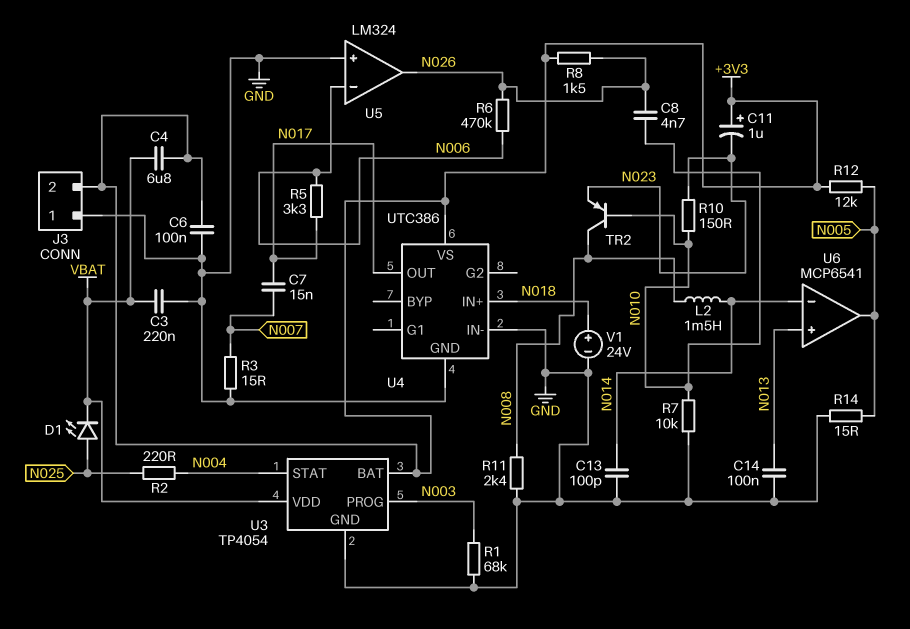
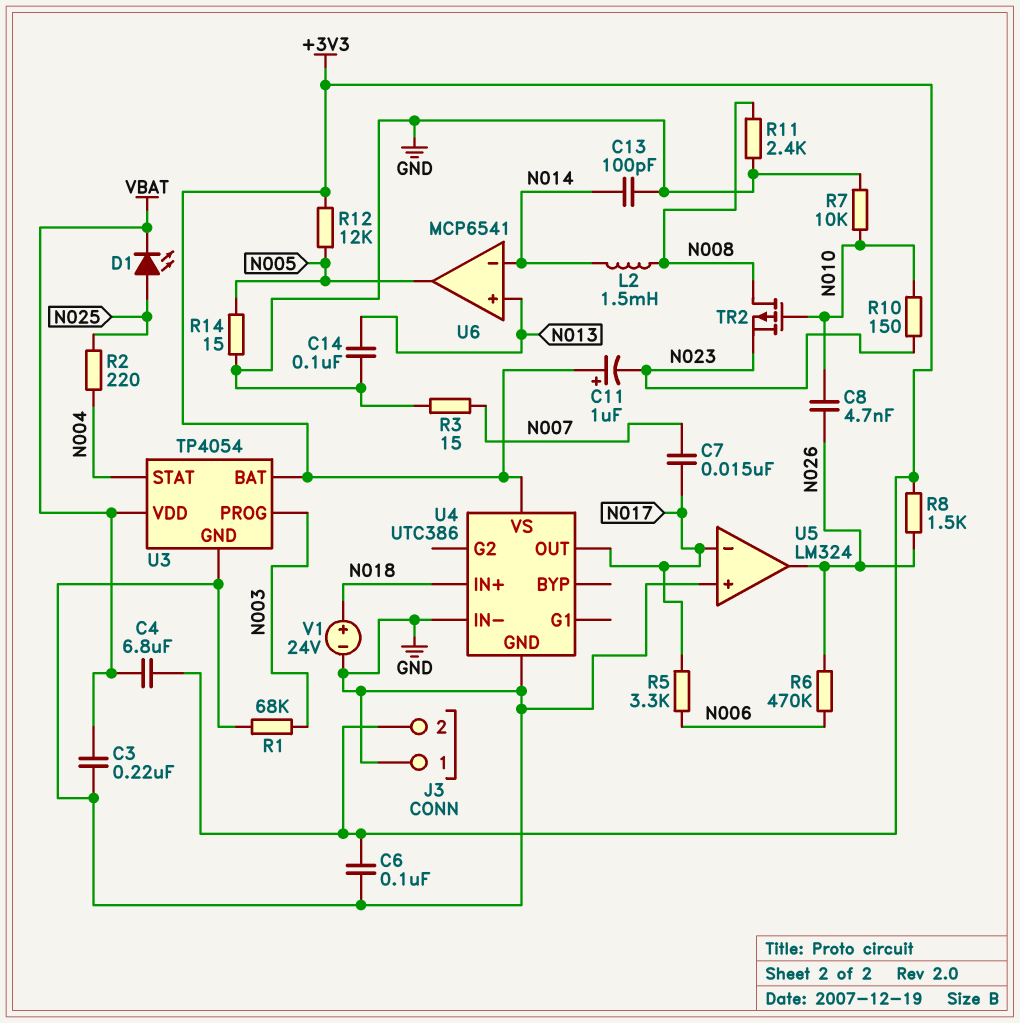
TR2: PNP (B N010, C N008, E N023) -> PMOS (G N010, D N008, S N023)
U5 pin in-: N006 -> N017

